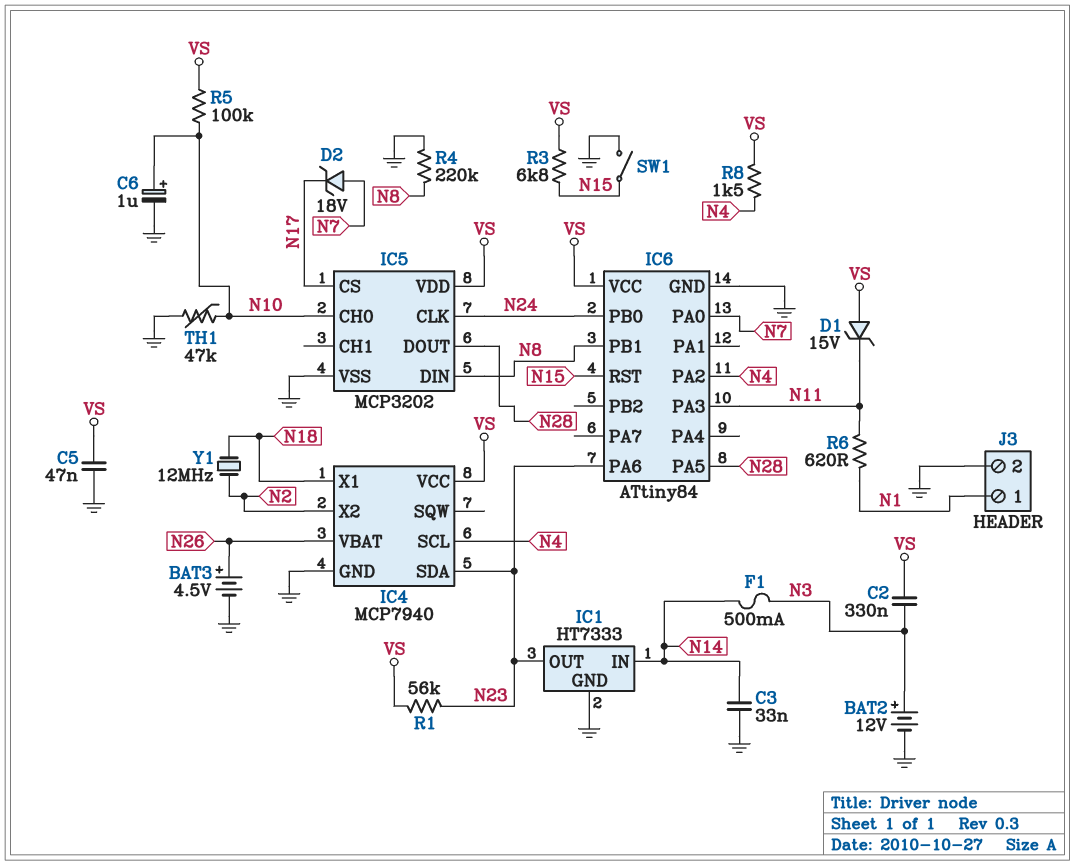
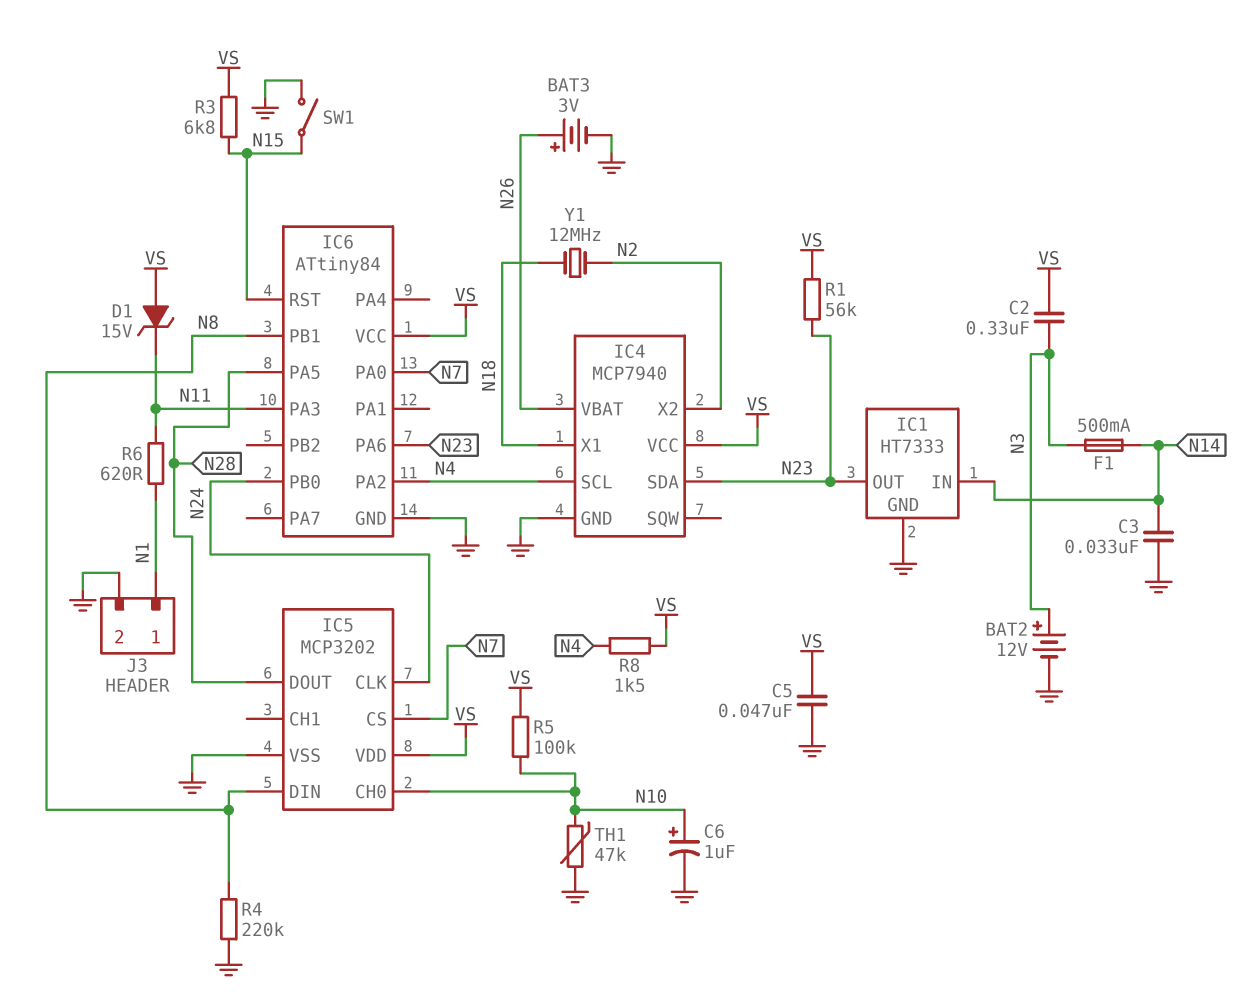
BAT3: 4.5V (plus N26, minus GND) -> 3V (plus N26, minus GND)
D2: zener 18V (A N7, K N17) -> none
IC5 pin CS: N17 -> N7

